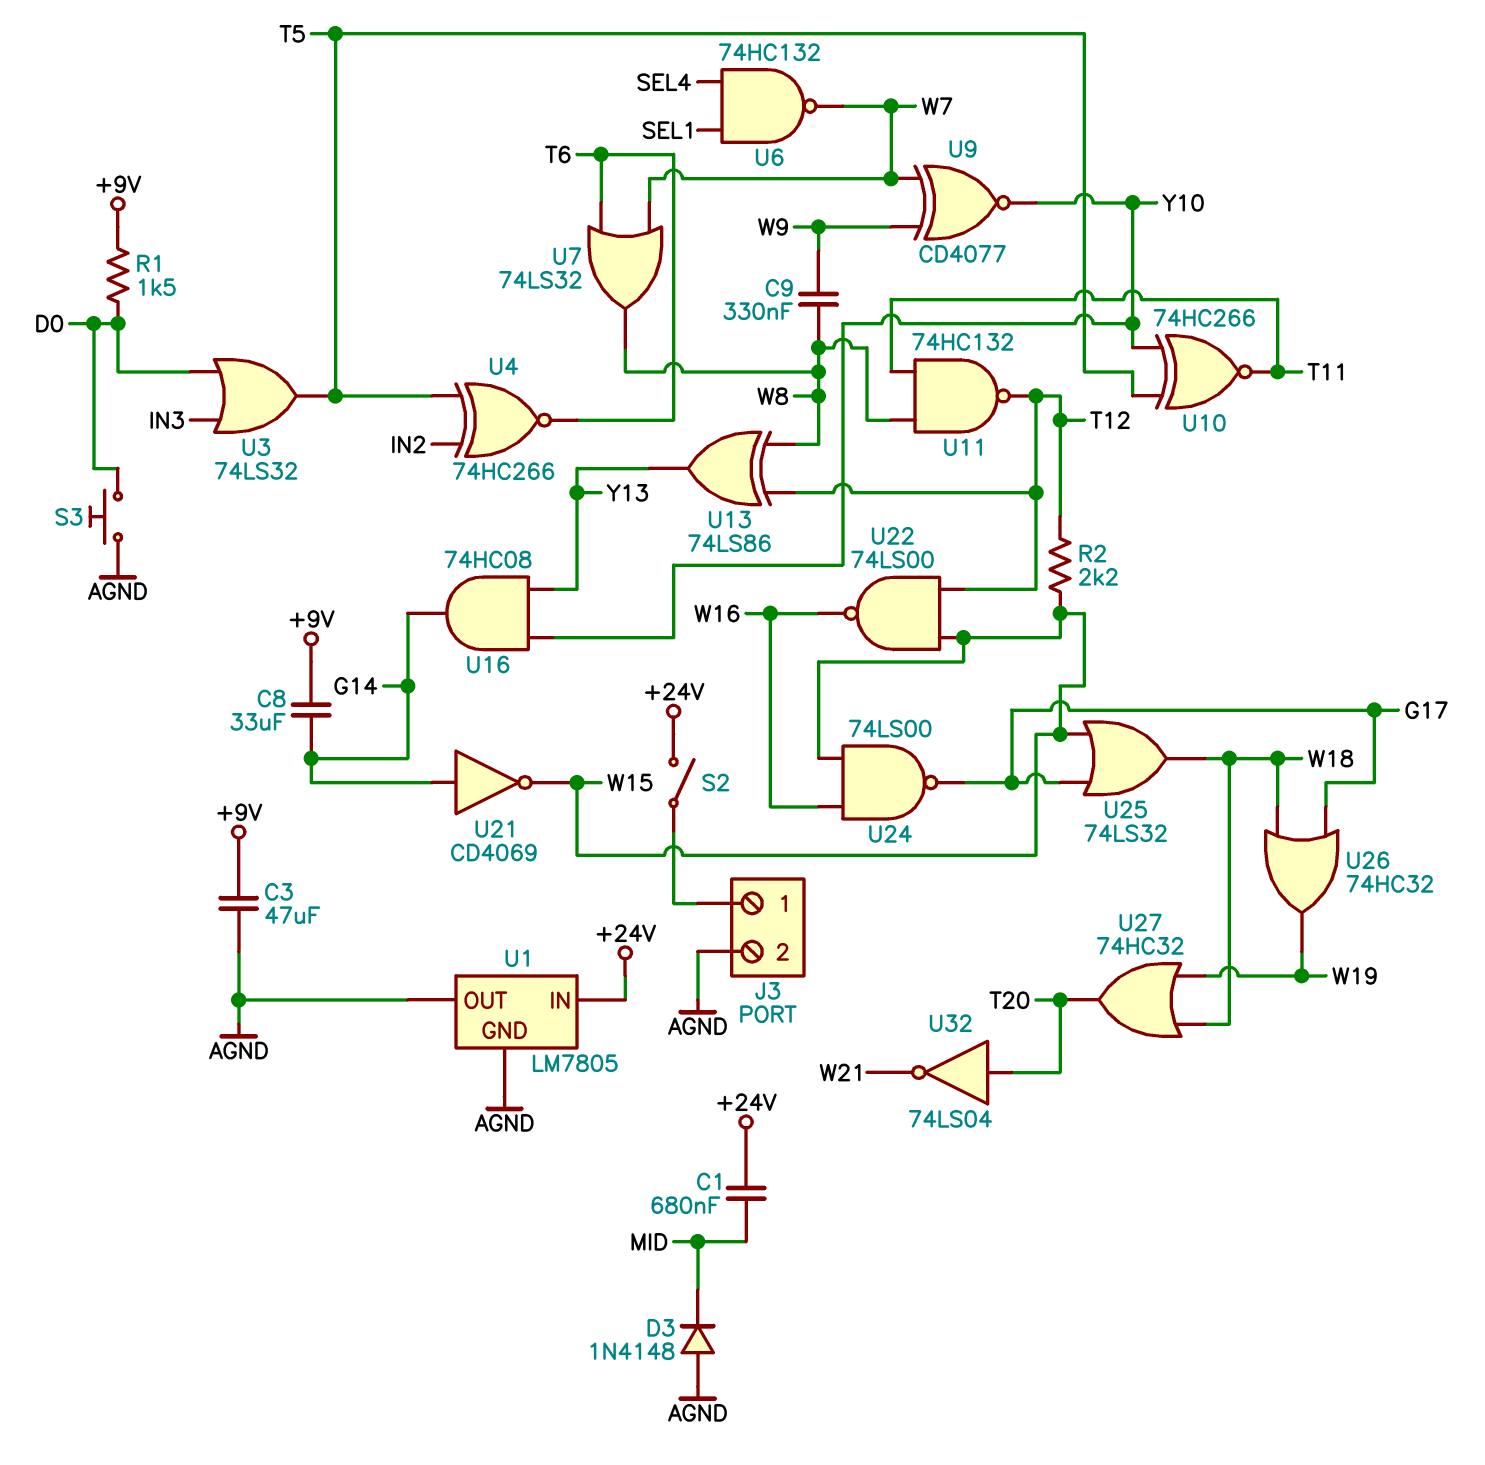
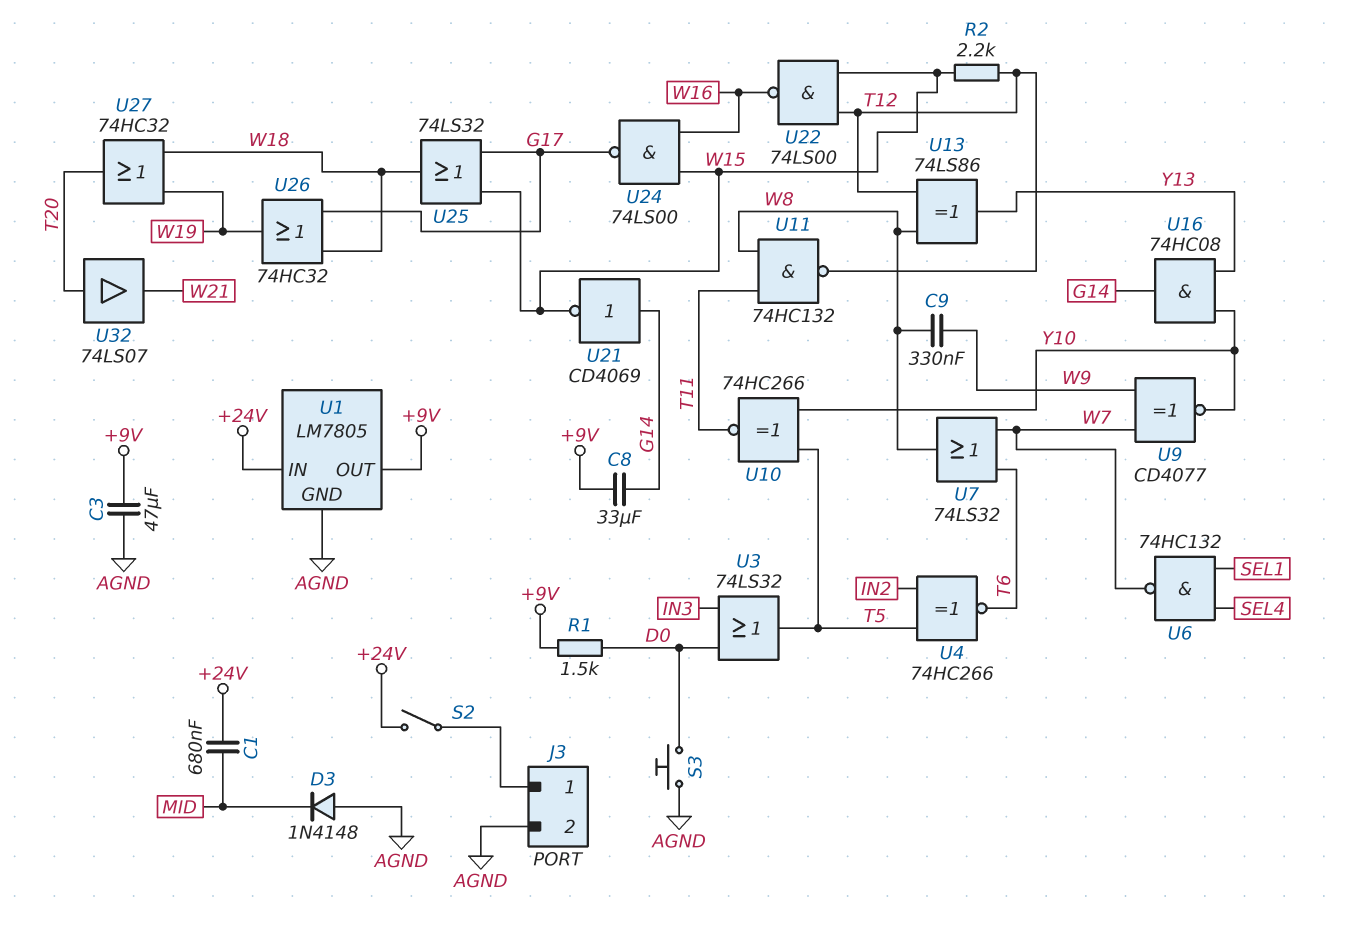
U1 pin OUT: AGND -> +9V
U32: NOT 74LS04 (in T20, out W21) -> buffer 74LS07 (in T20, out W21)

